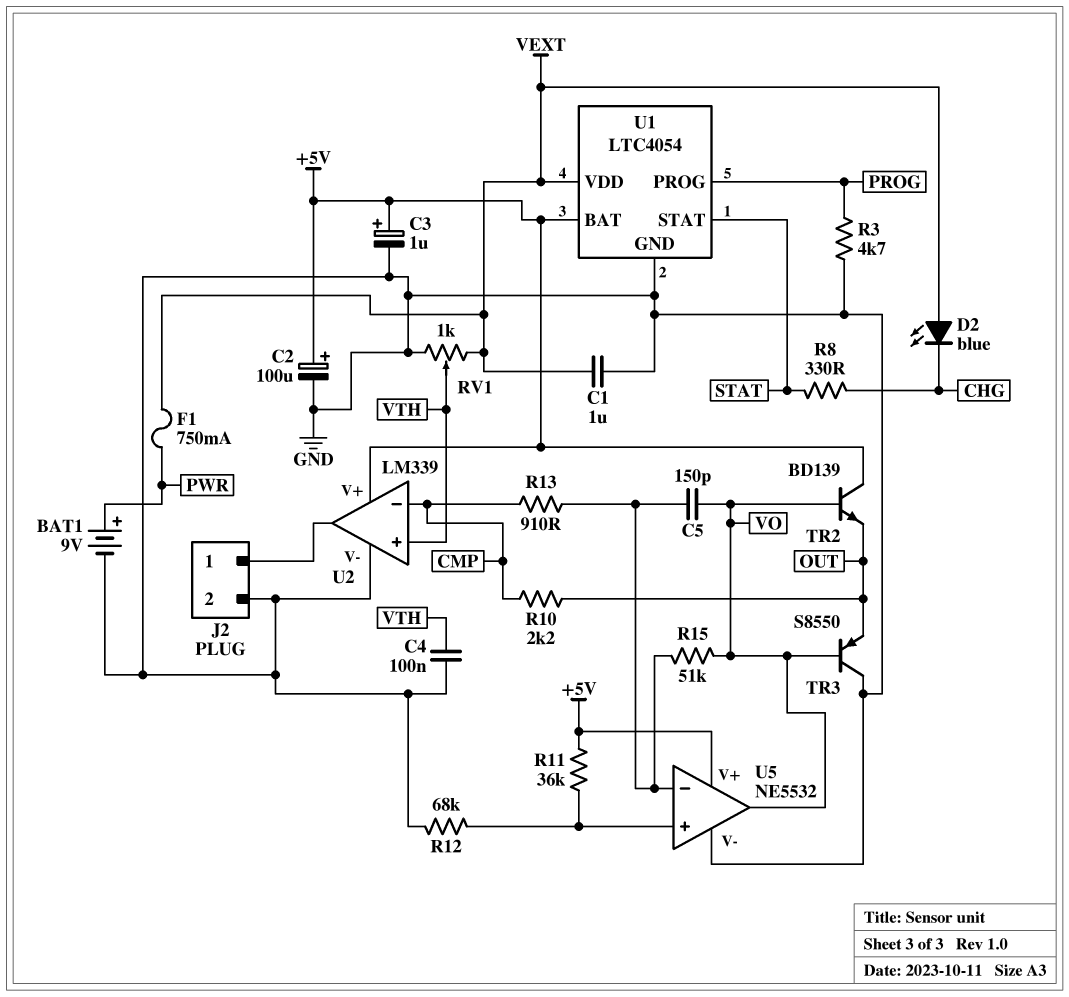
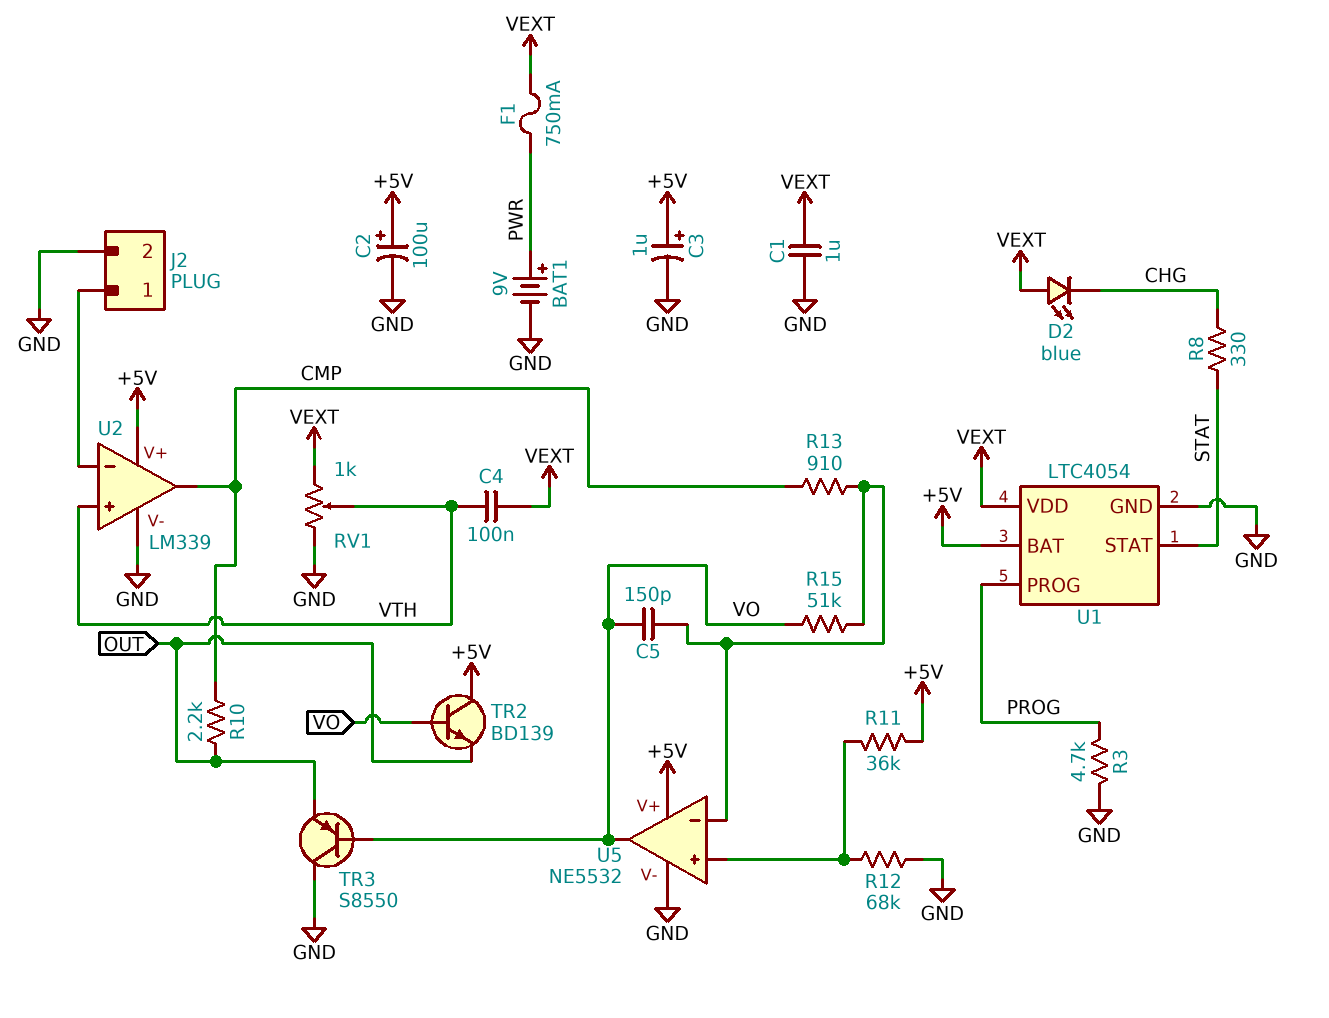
C4: 100nF (GND, VTH) -> 100nF (VEXT, VTH)
U2 pin in-: CMP -> J2/1
U2 pin out: J2/1 -> CMP

